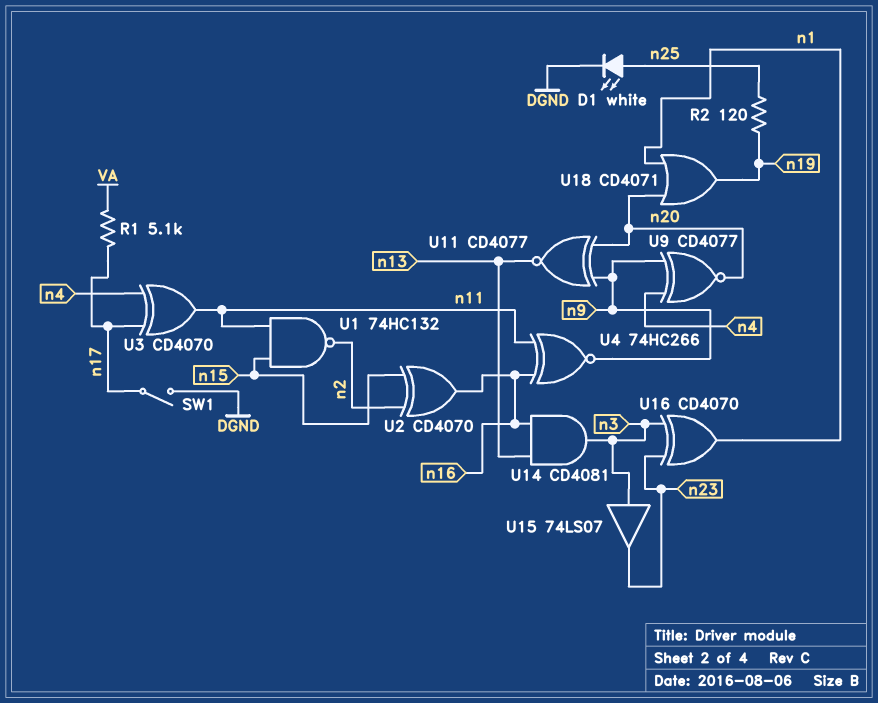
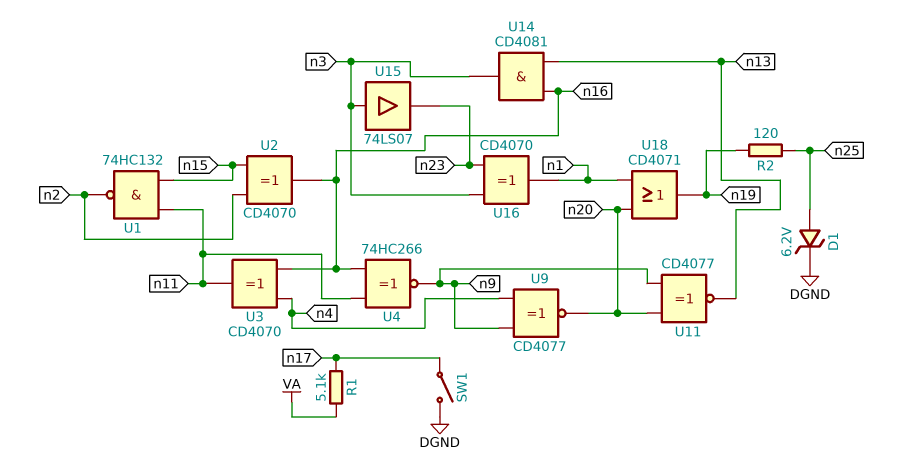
D1: LED white (A n25, K DGND) -> zener 6.2V (A n25, K DGND)
U3: XOR CD4070 (in n4, in n17, out n11) -> XOR CD4070 (in n4, in n16, out n11)

